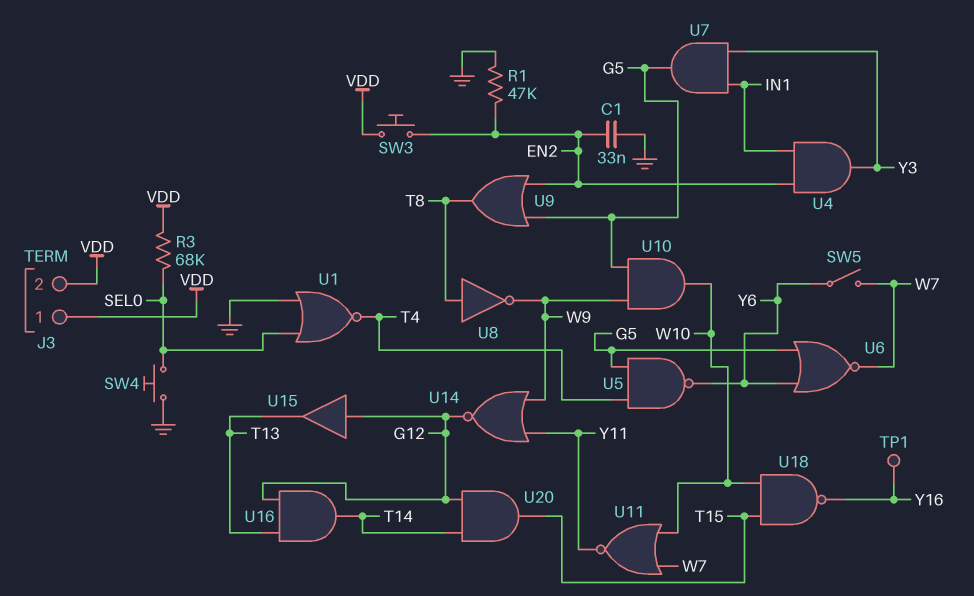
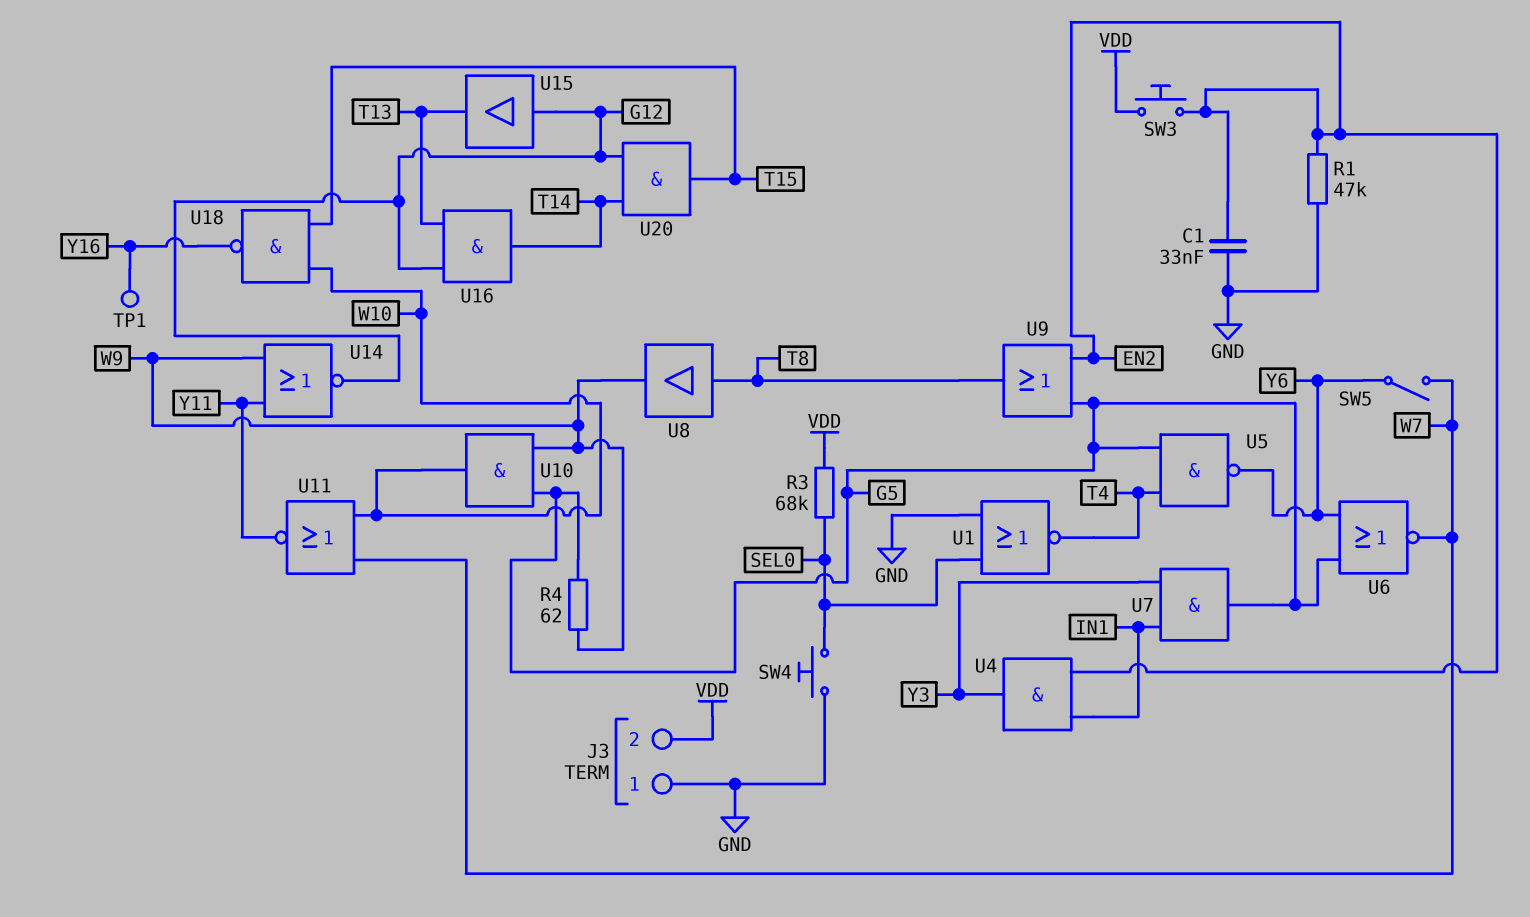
J3 pin 1: VDD -> GND
R4: none -> 62 (G5, W9)
U8: NOT (in T8, out W9) -> buffer (in T8, out W9)

